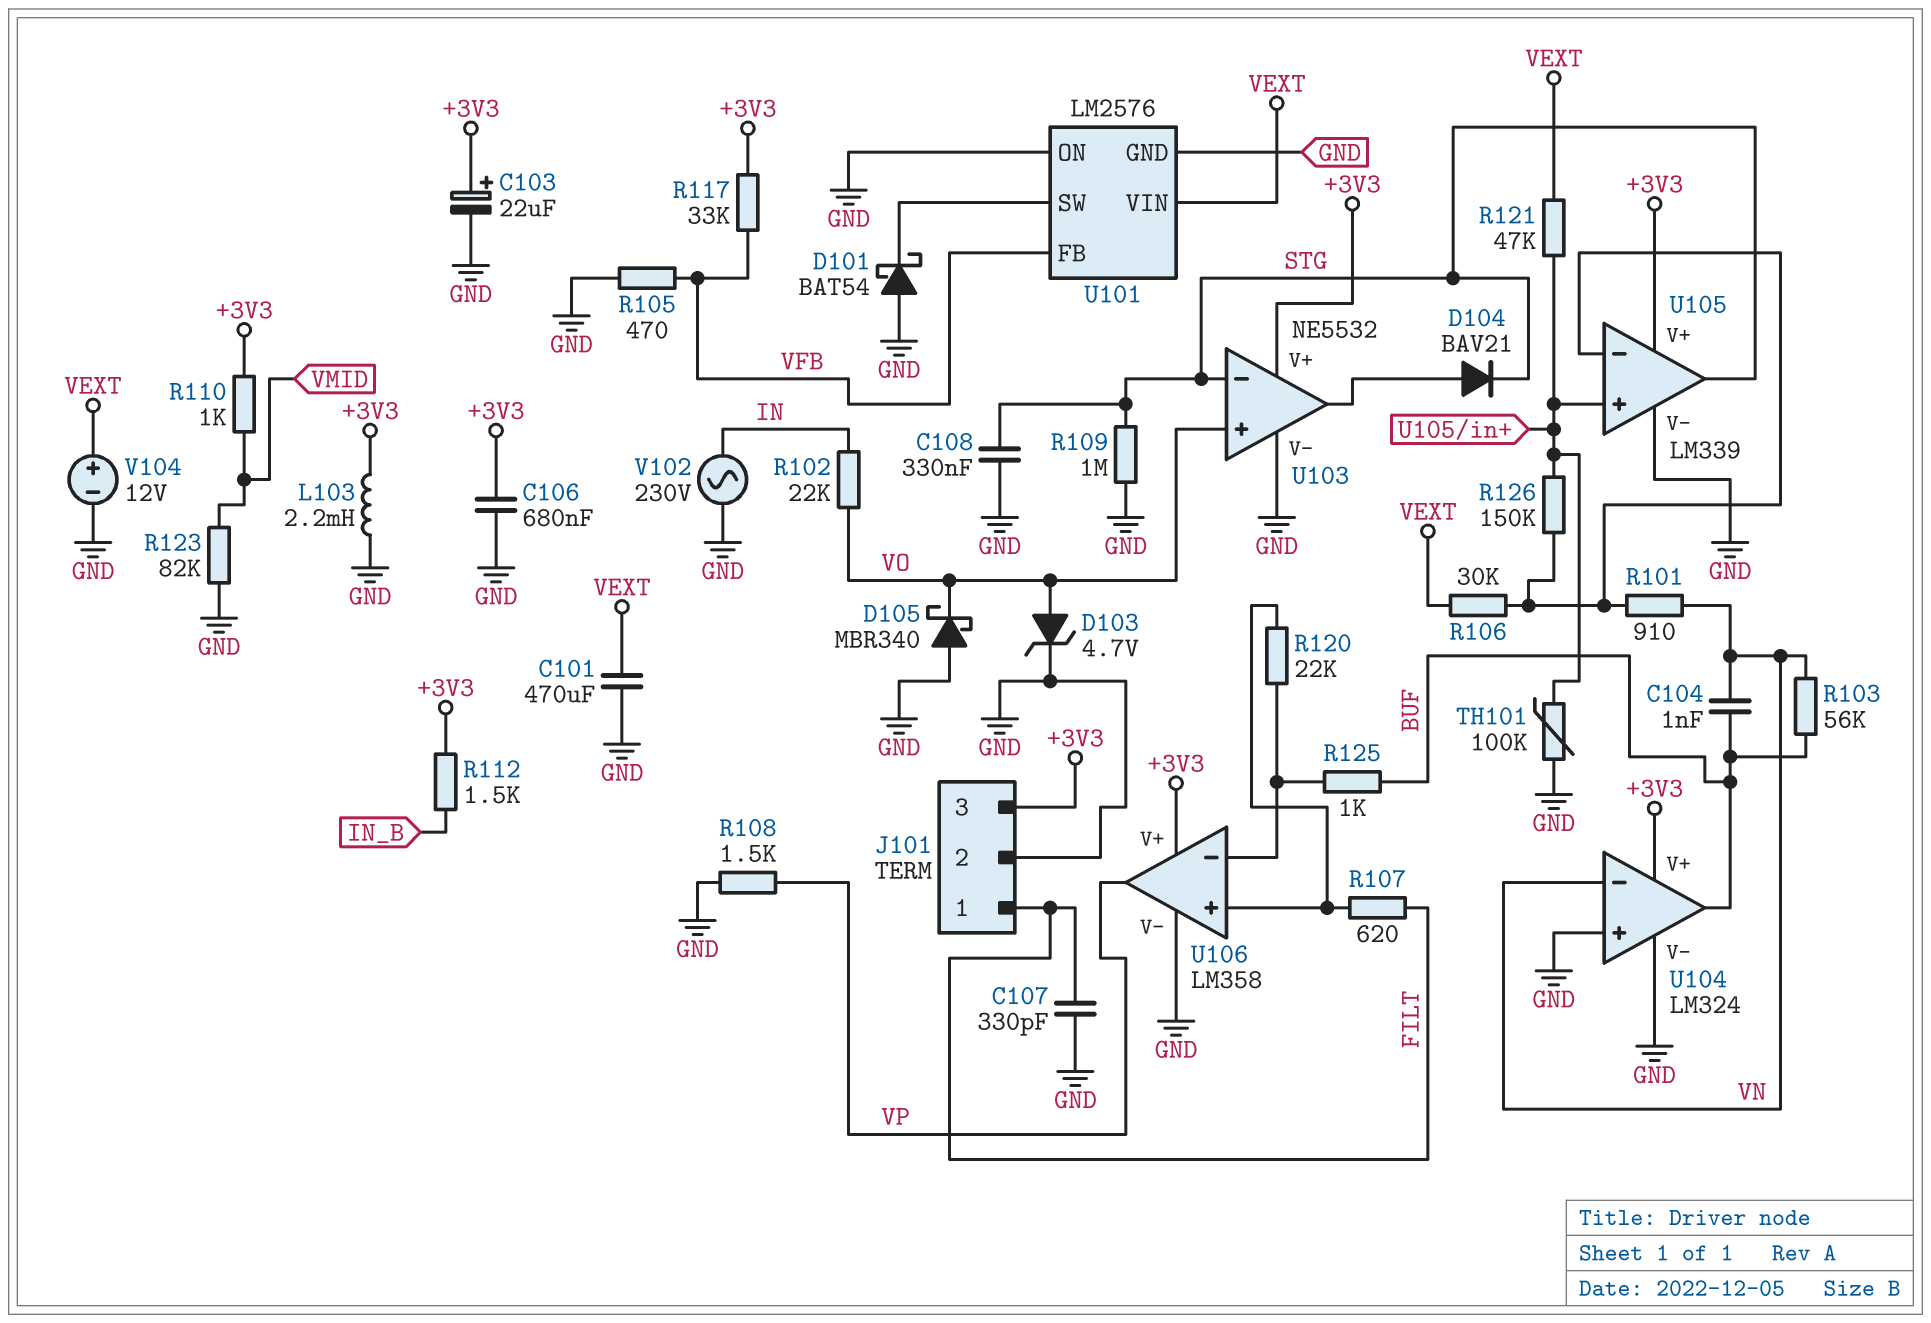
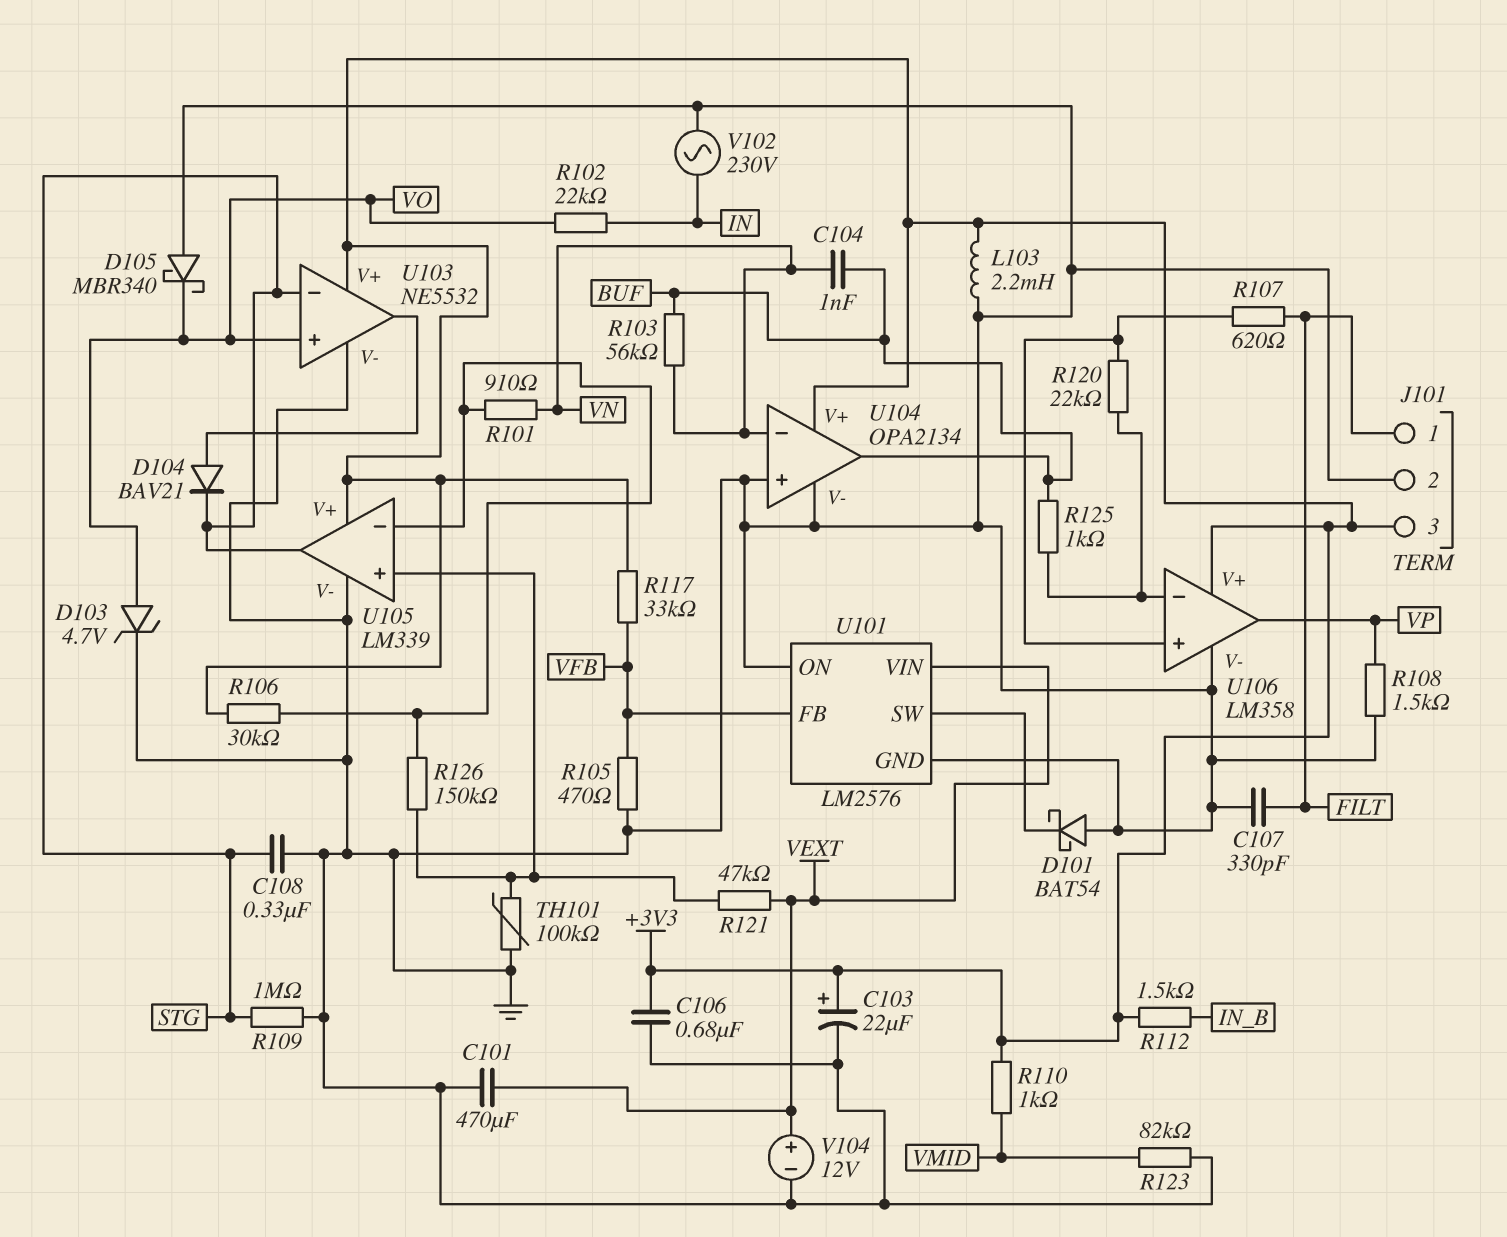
R106: 30k (U105/in-, VEXT) -> 30k (+3V3, U105/in-)
U104: LM324 -> OPA2134

